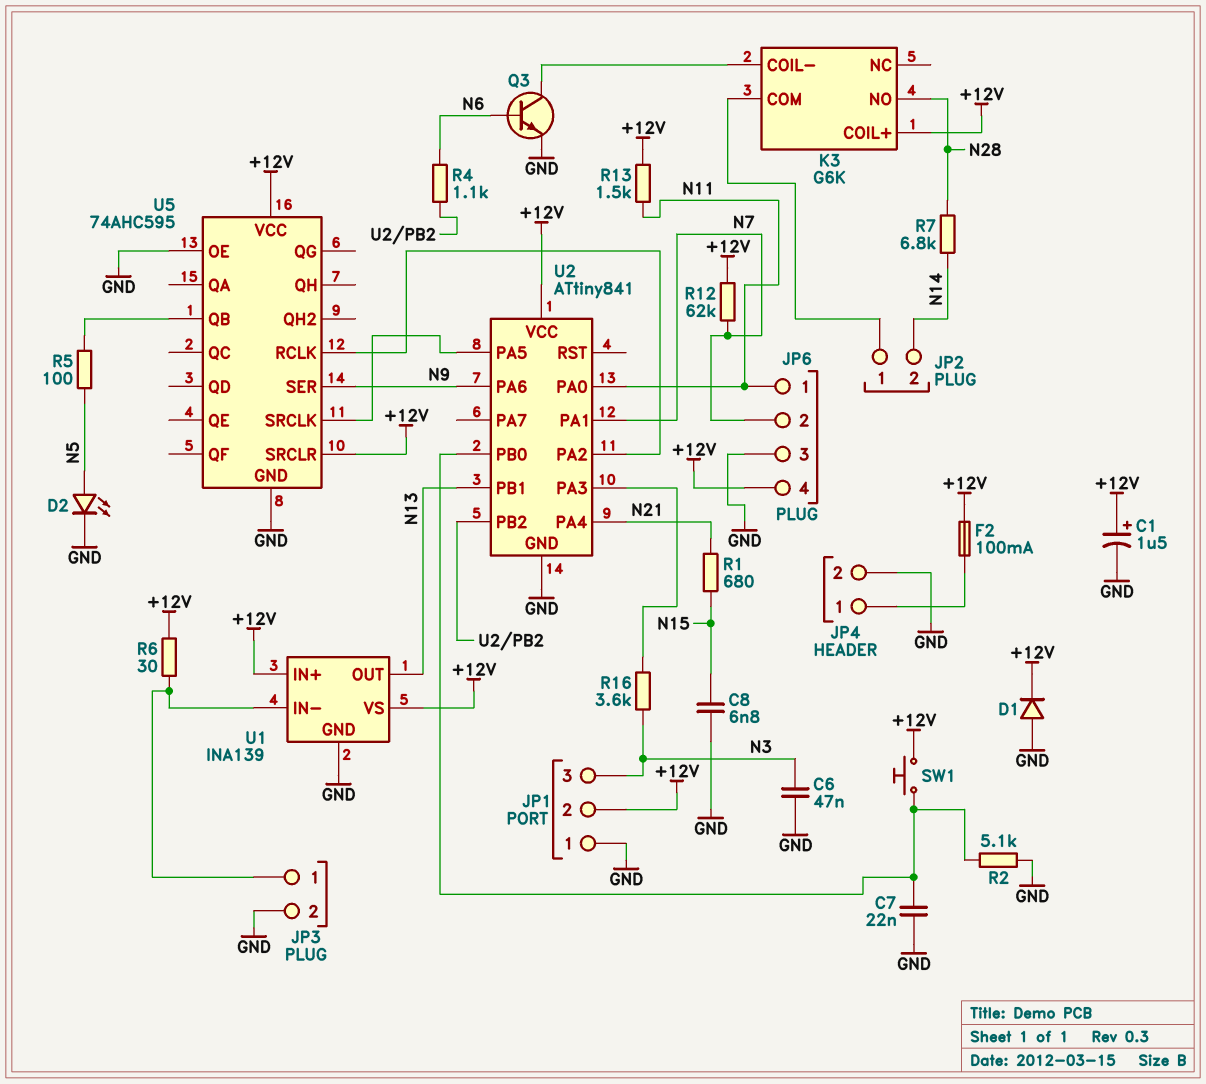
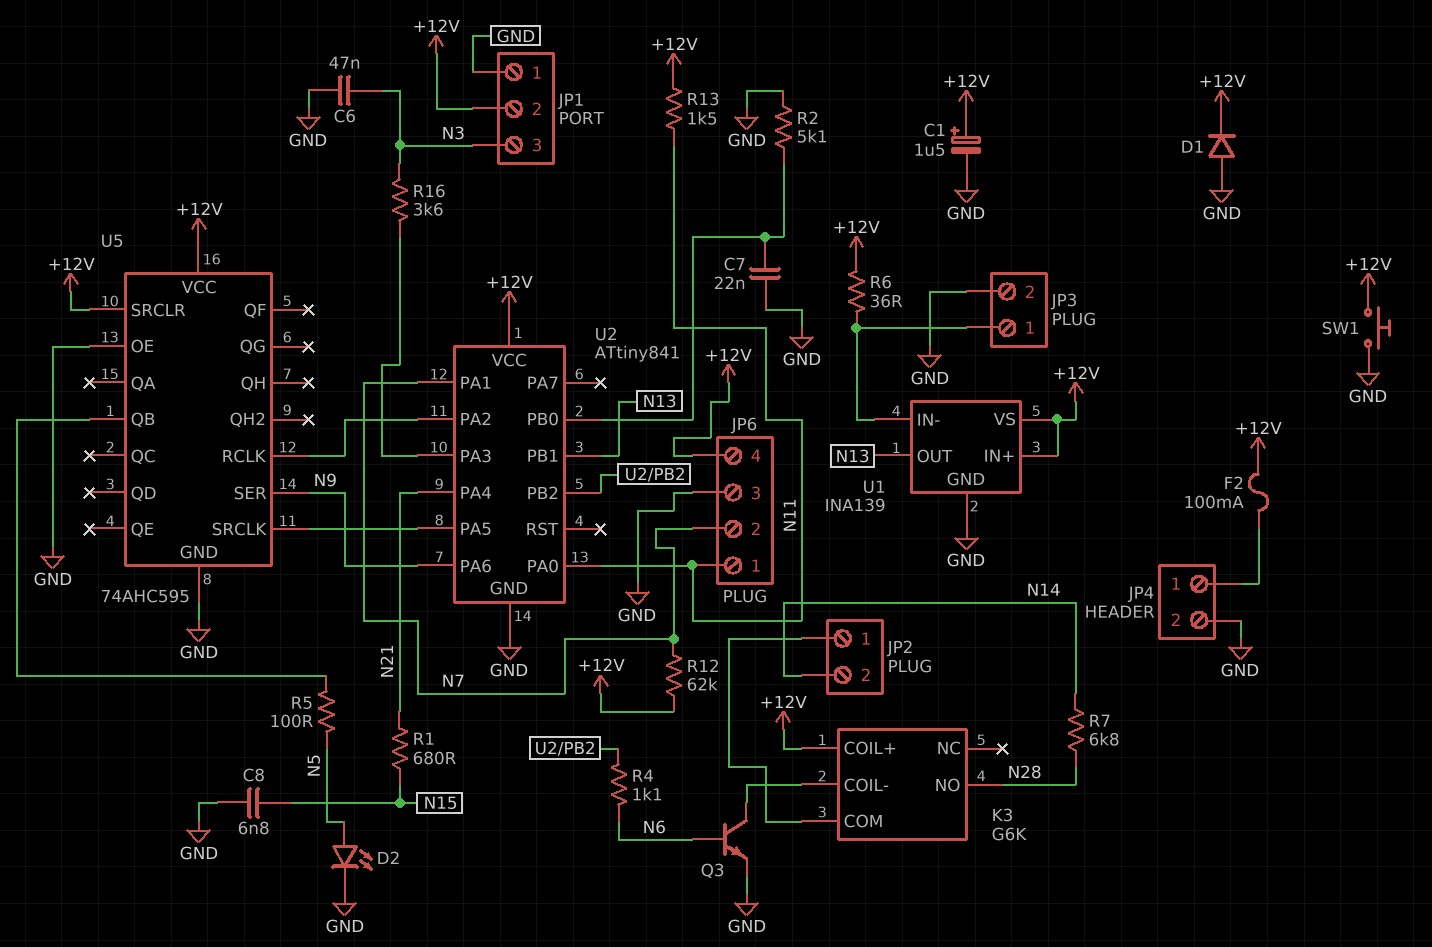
R6: 30 (+12V, JP3/1) -> 36 (+12V, JP3/1)
SW1: button (+12V, U2/PB0) -> button (+12V, GND)

